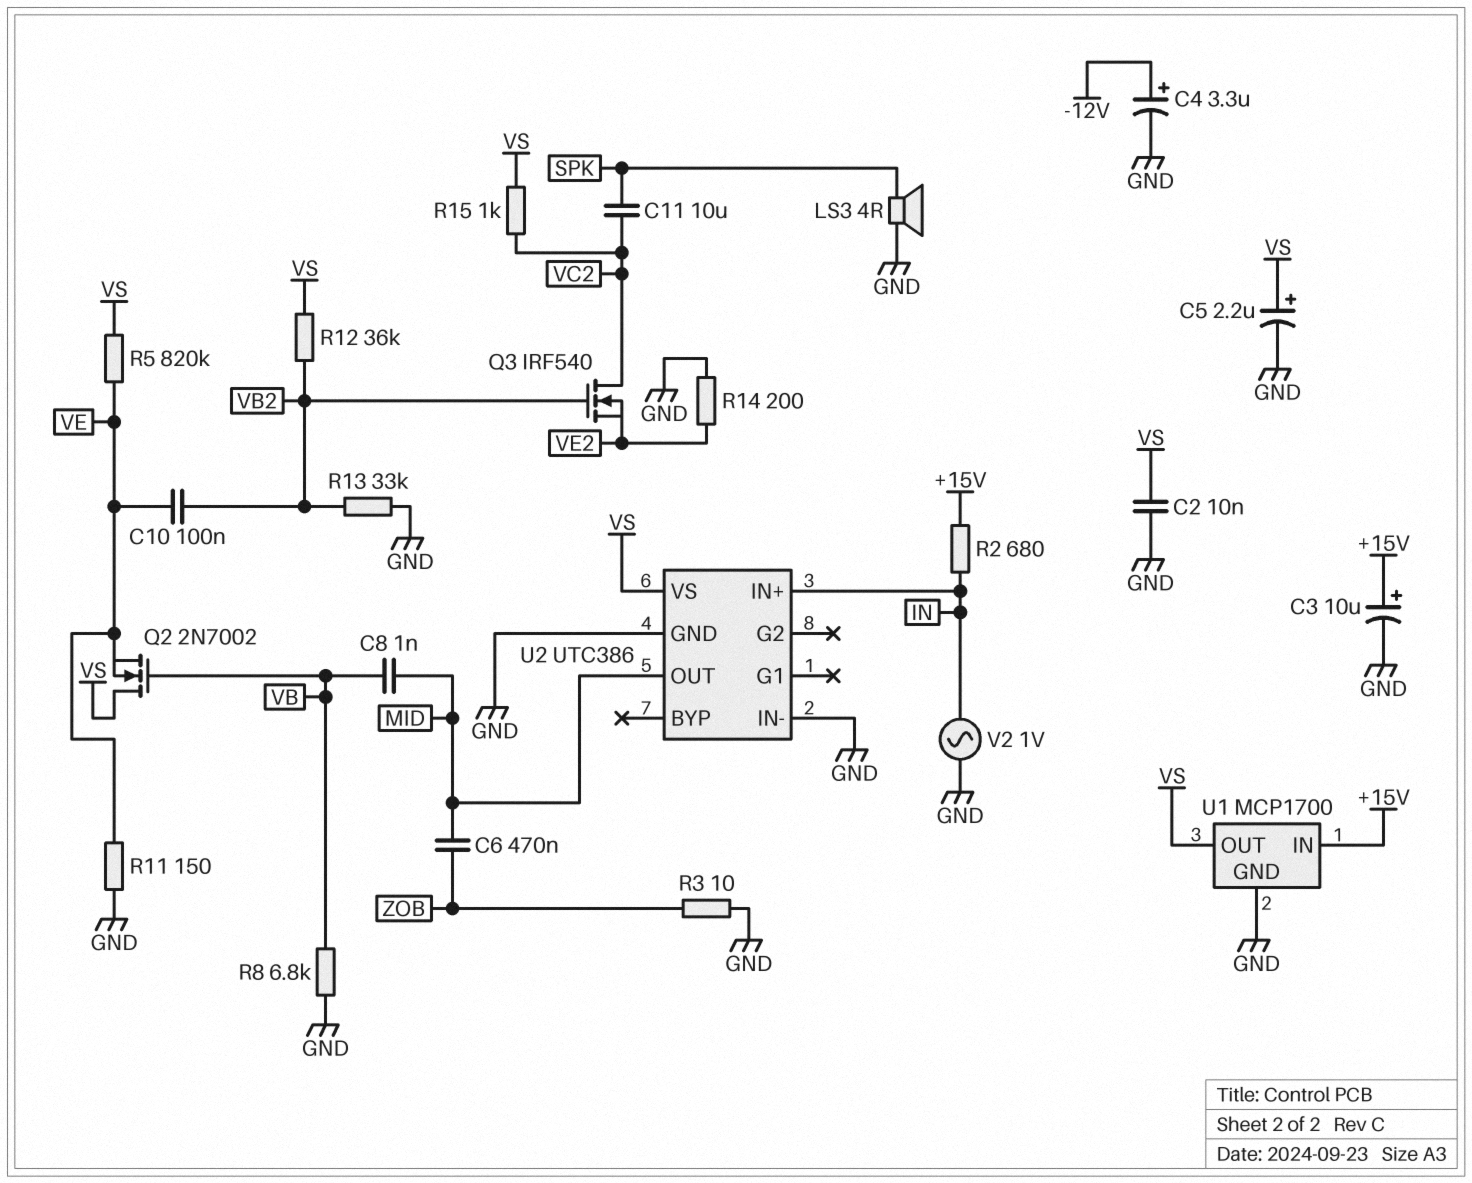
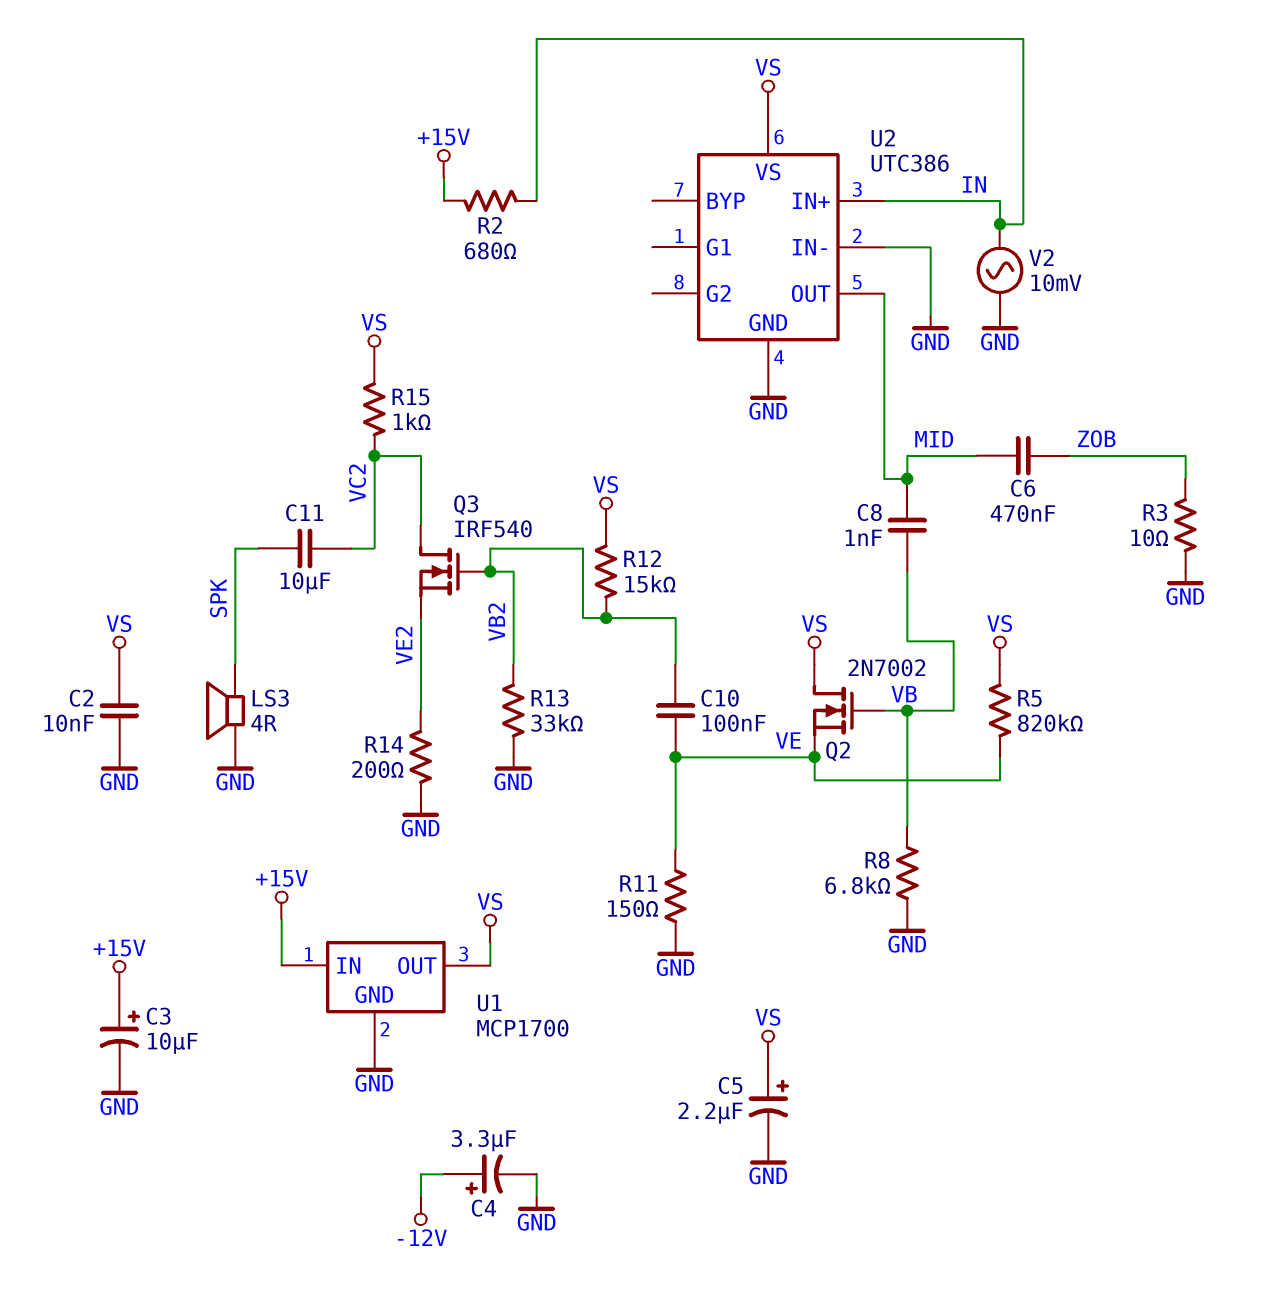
R12: 36k (VB2, VS) -> 15k (VB2, VS)
V2: AC 1V (GND, IN) -> AC 10mV (GND, IN)

